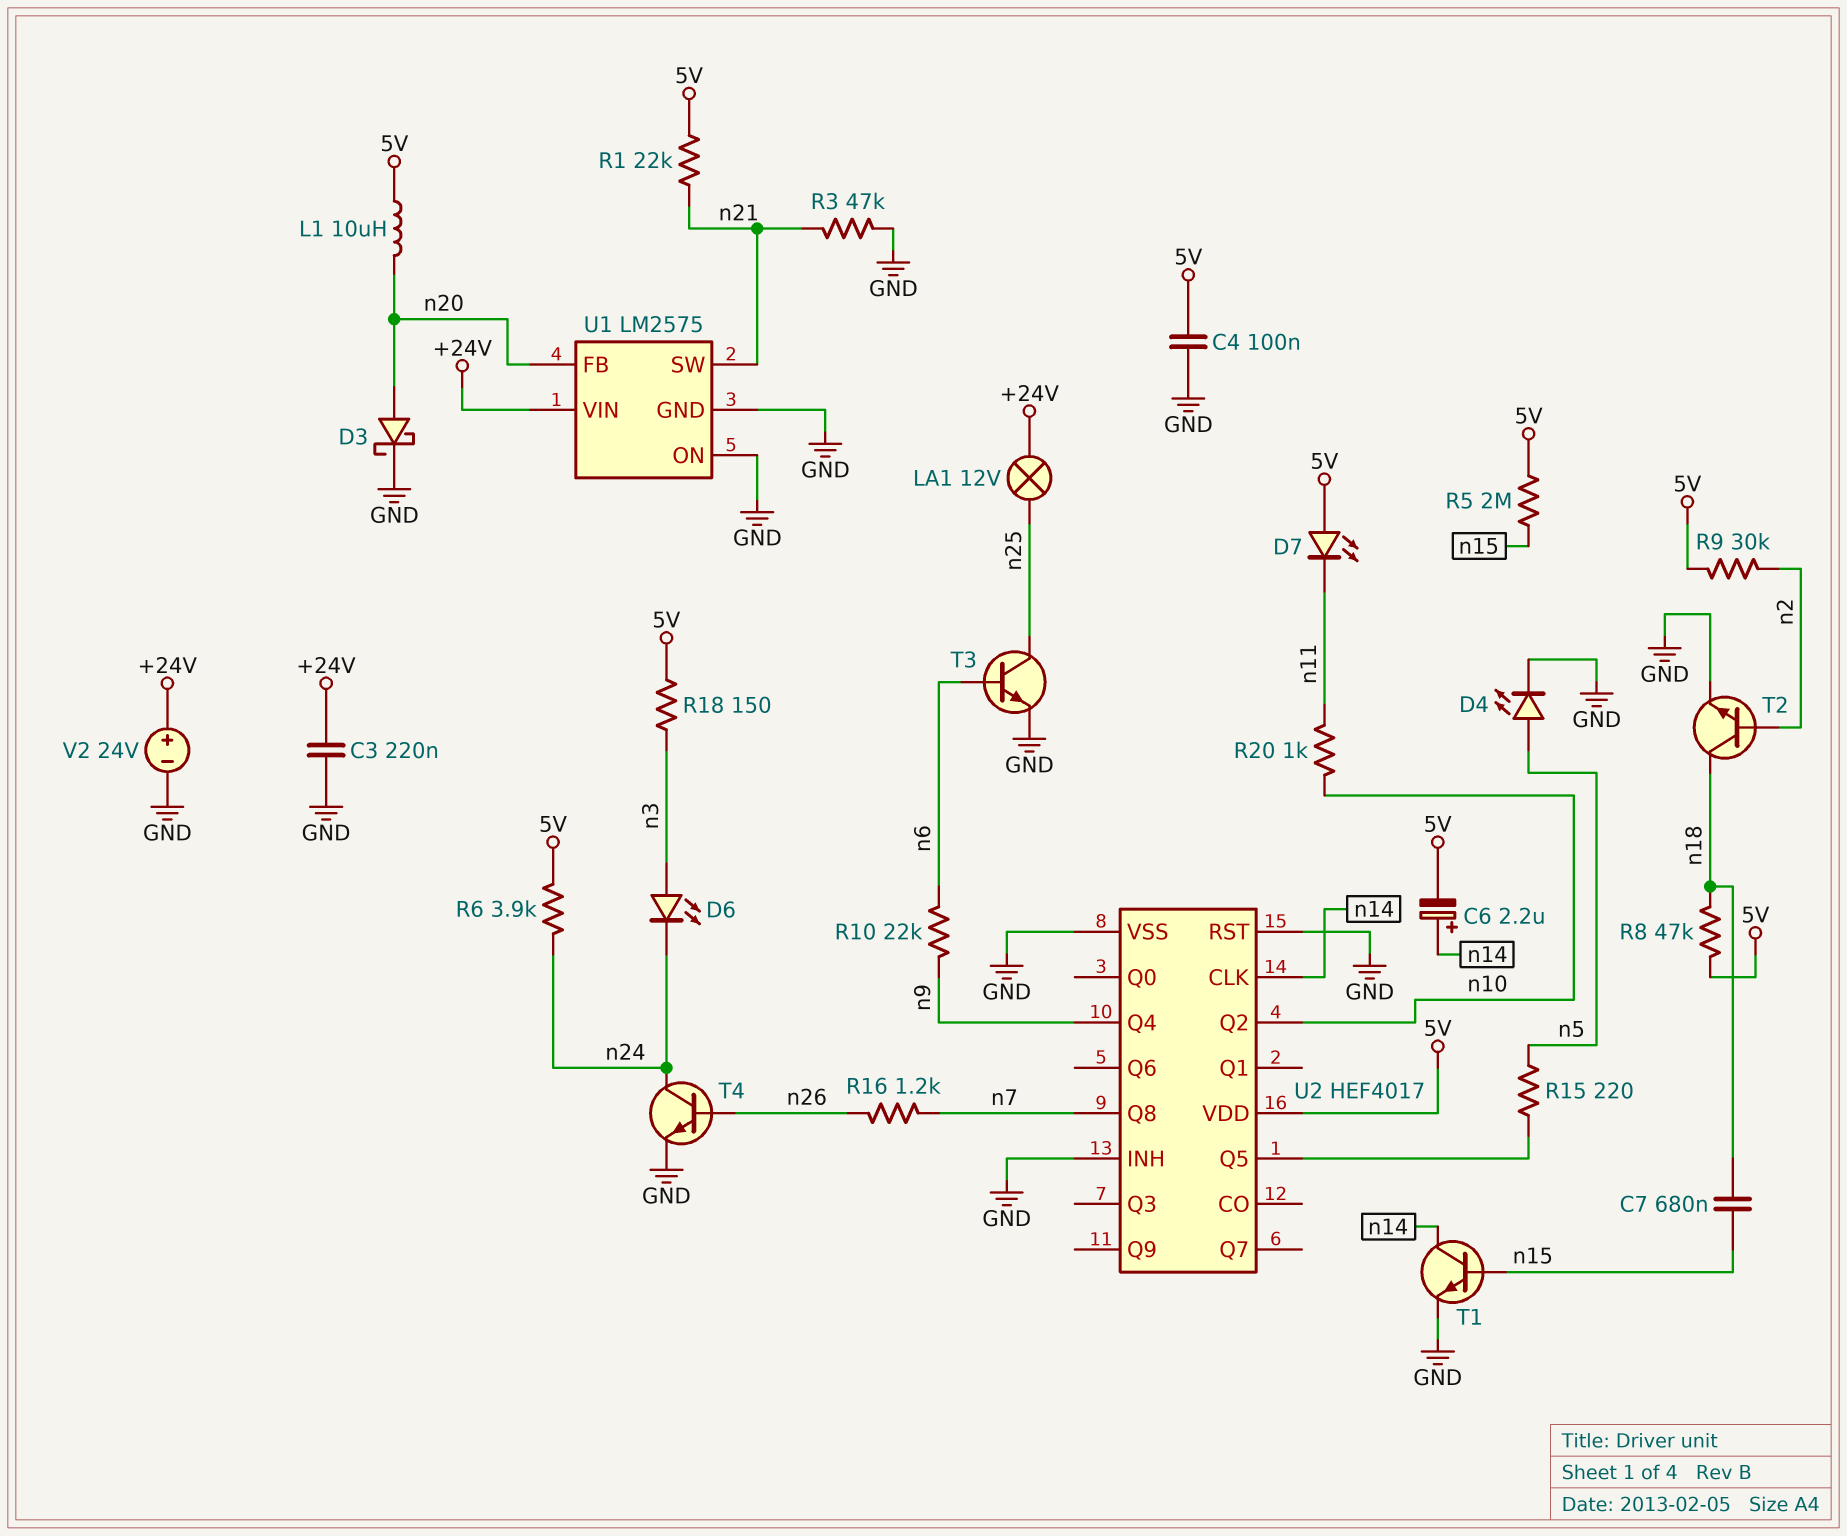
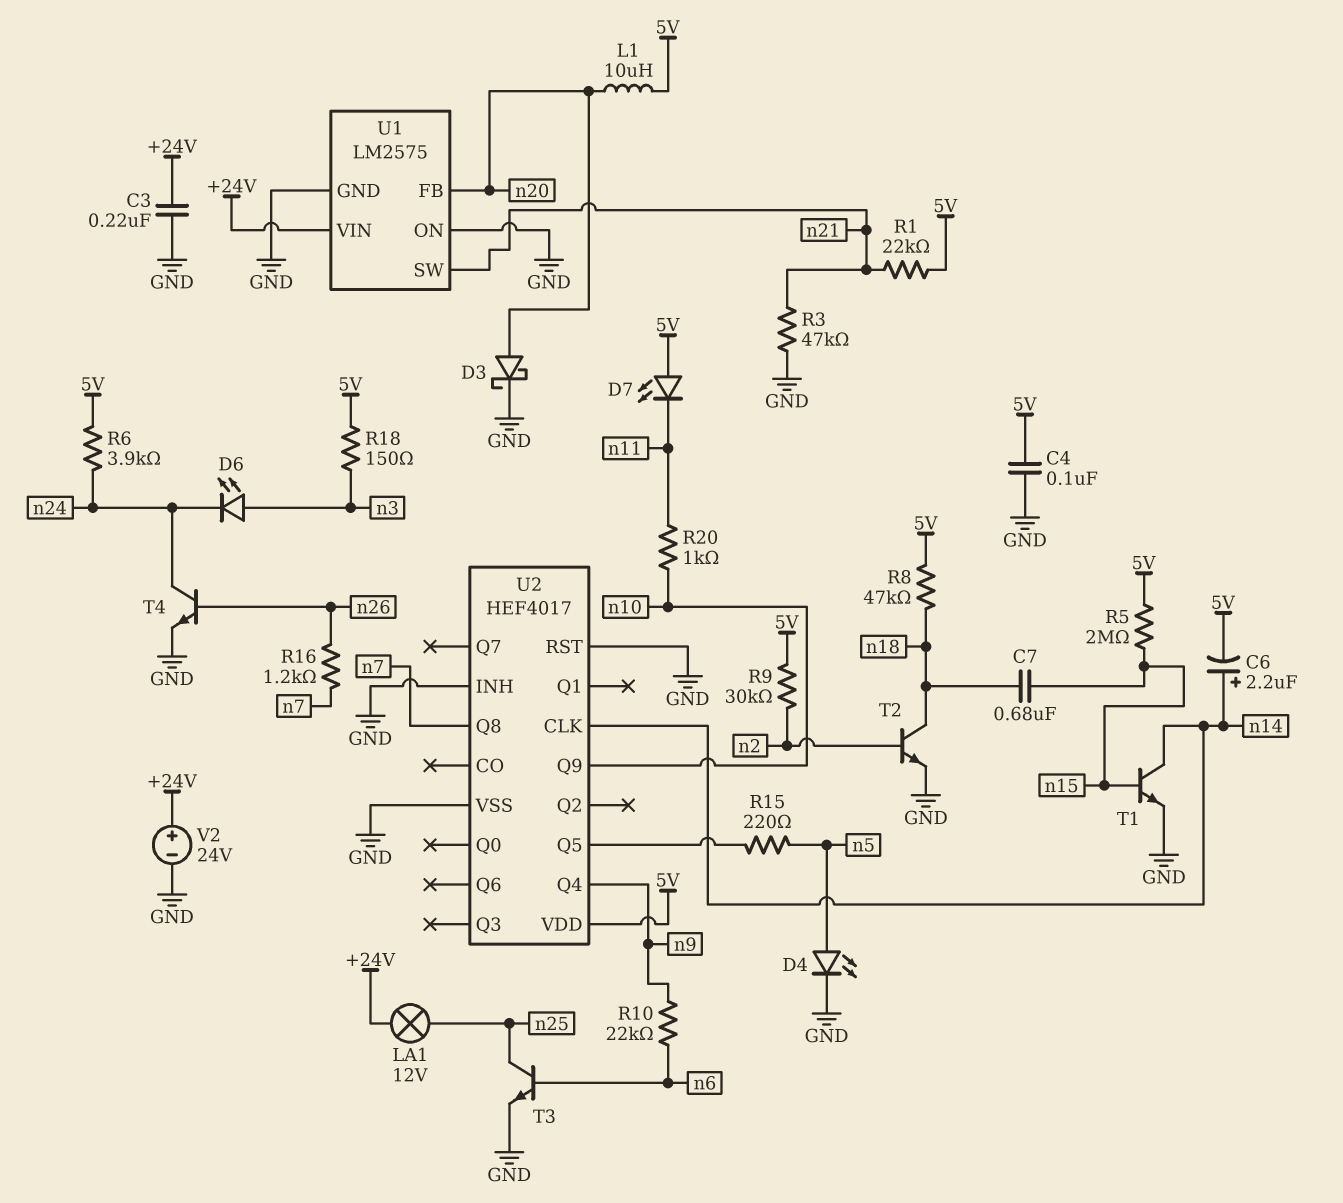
U2 pin Q2: n10 -> none
U2 pin Q9: none -> n10

